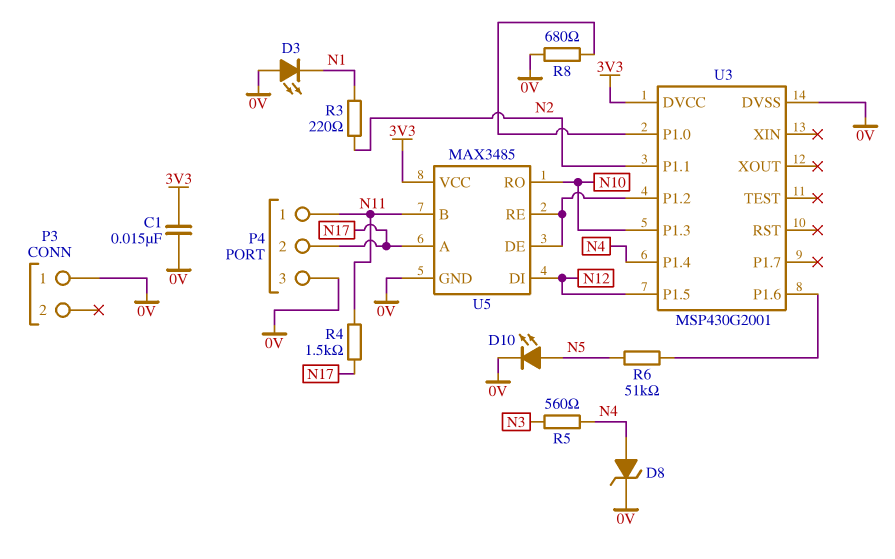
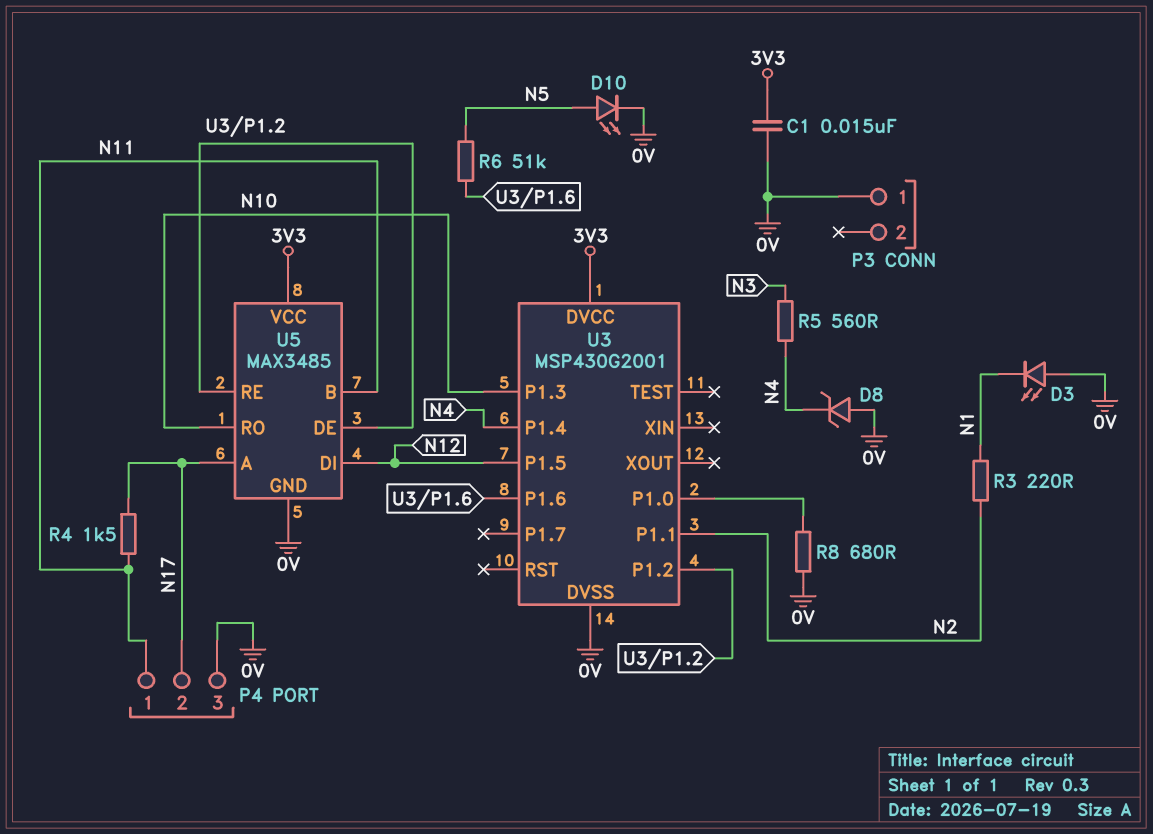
D8: zener (A N4, K 0V) -> zener (A 0V, K N4)

